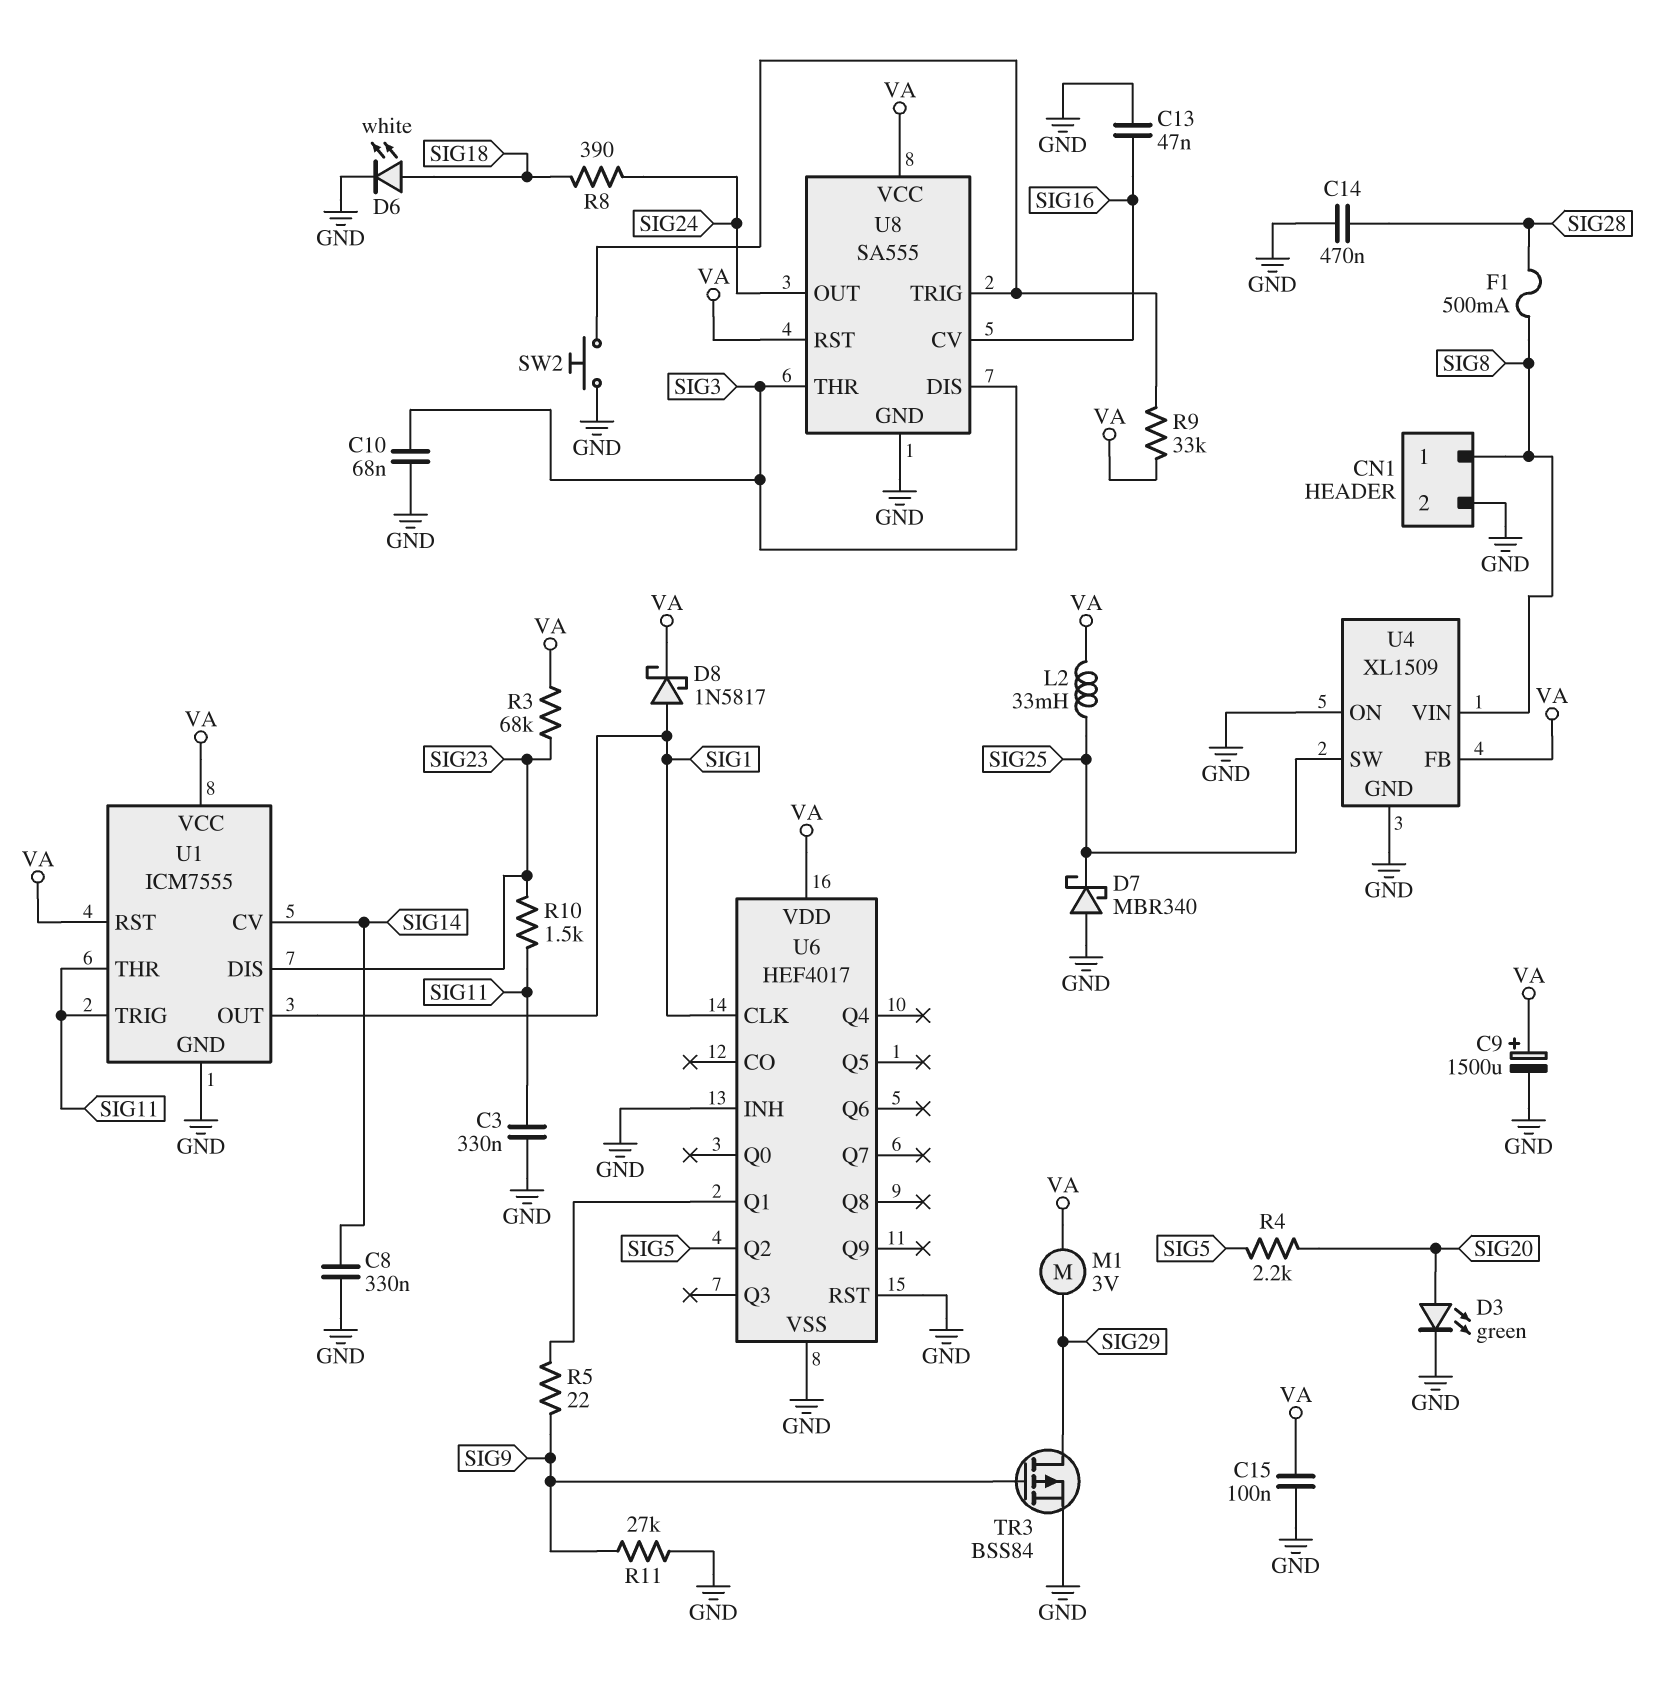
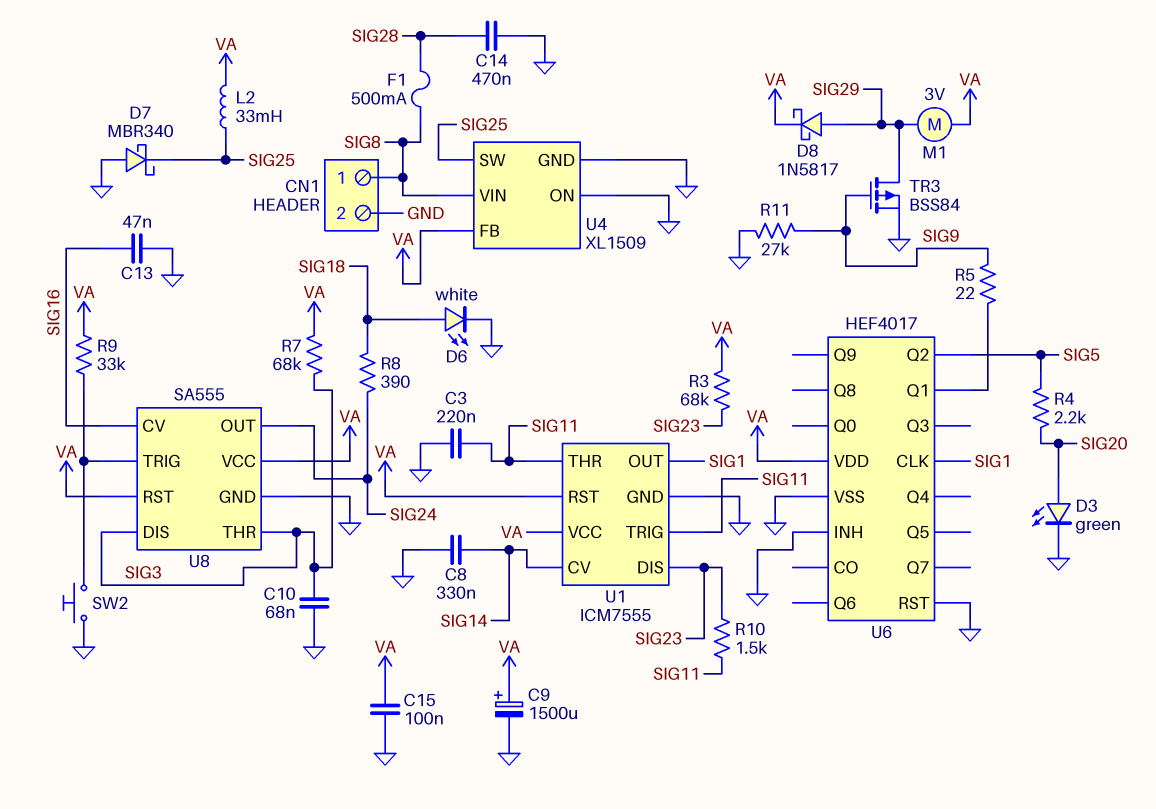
C3: 330nF (GND, SIG11) -> 220nF (GND, SIG11)
D8: schottky 1N5817 (A SIG1, K VA) -> schottky 1N5817 (A SIG29, K VA)
R7: none -> 68k (SIG3, VA)

